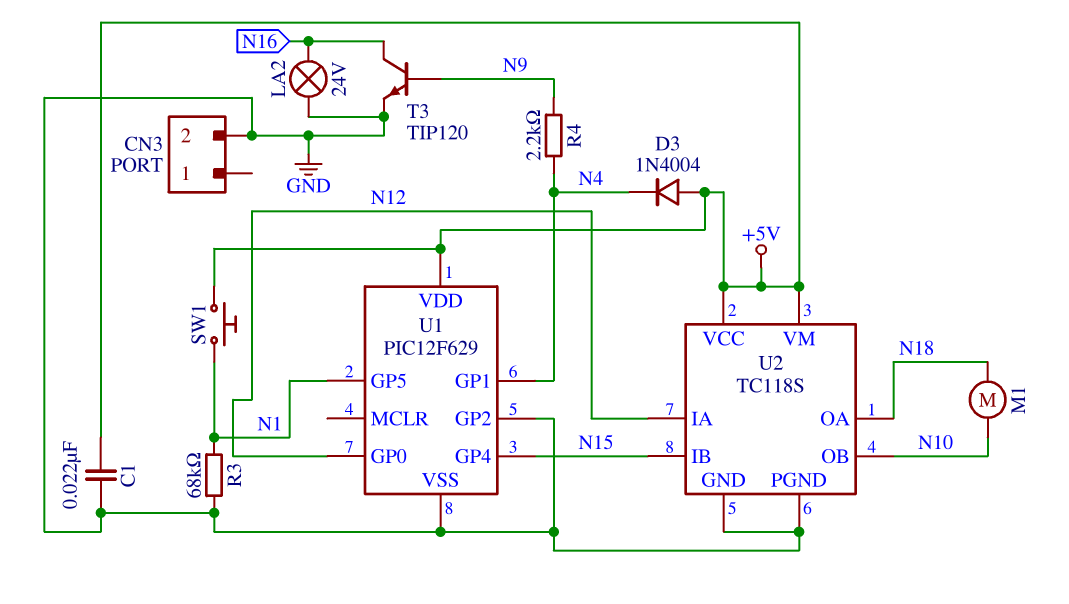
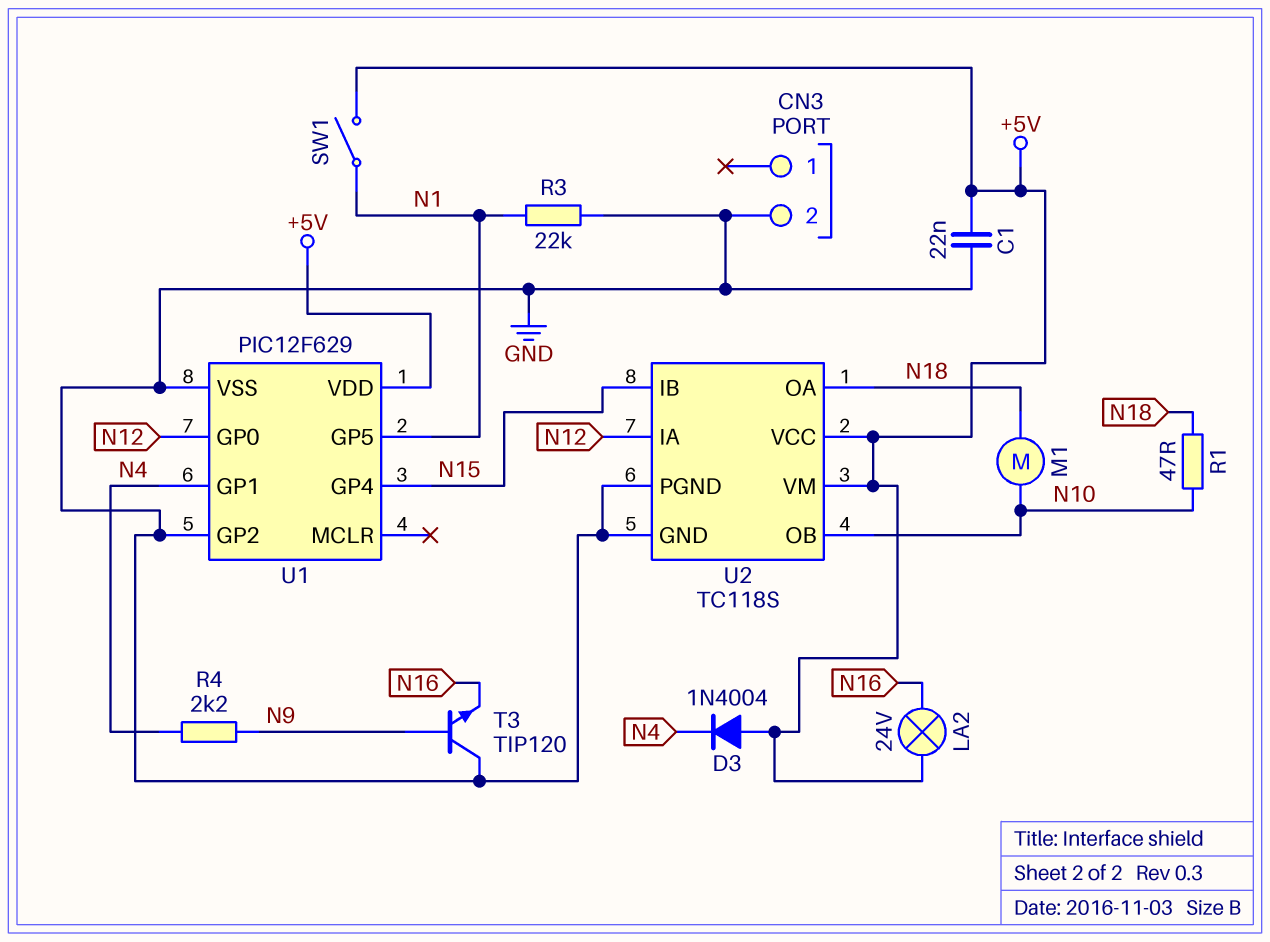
LA2: lamp 24V (GND, N16) -> lamp 24V (+5V, N16)
R1: none -> 47 (N10, N18)
R3: 68k (GND, N1) -> 22k (GND, N1)
SW1: button (+5V, N1) -> switch (+5V, N1)
T3: NPN TIP120 (B N9, C N16, E GND) -> NPN TIP120 (B N9, C GND, E N16)

